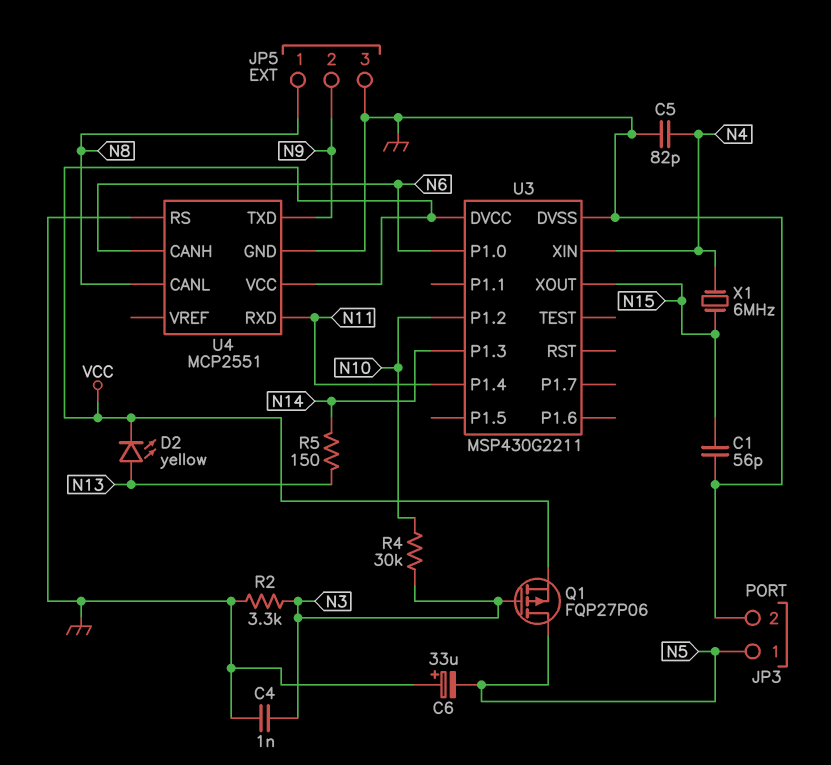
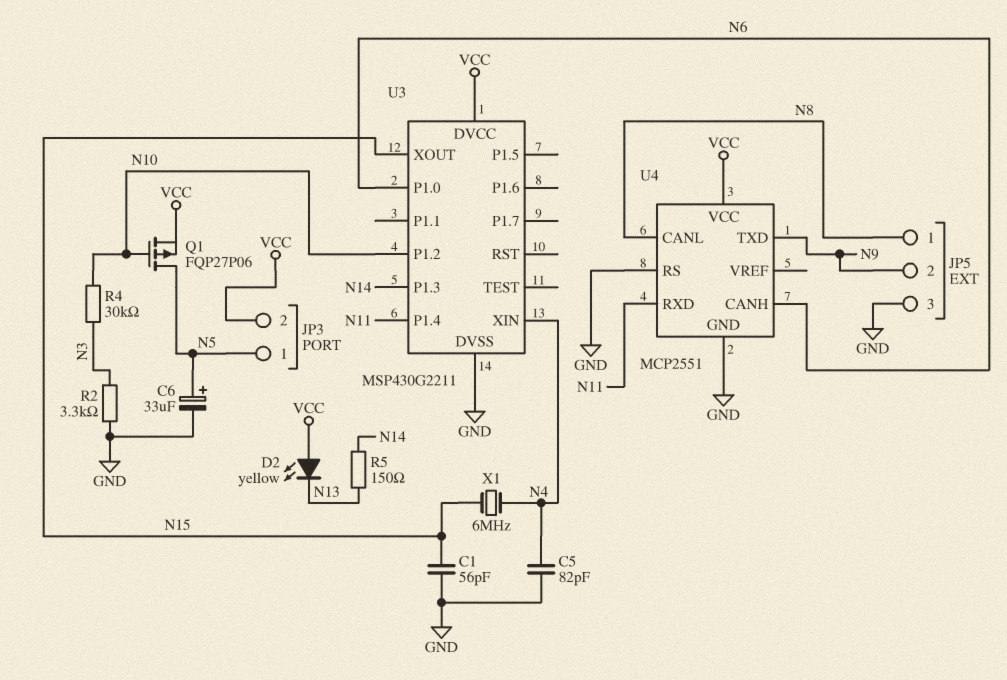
C4: 1nF (GND, N3) -> none
C6: 33uF (plus GND, minus N5) -> 33uF (plus N5, minus GND)
D2: LED yellow (A N13, K VCC) -> LED yellow (A VCC, K N13)
JP3 pin 2: GND -> VCC
Q1: PMOS FQP27P06 (G N3, D N5, S VCC) -> PMOS FQP27P06 (G N10, D N5, S VCC)

